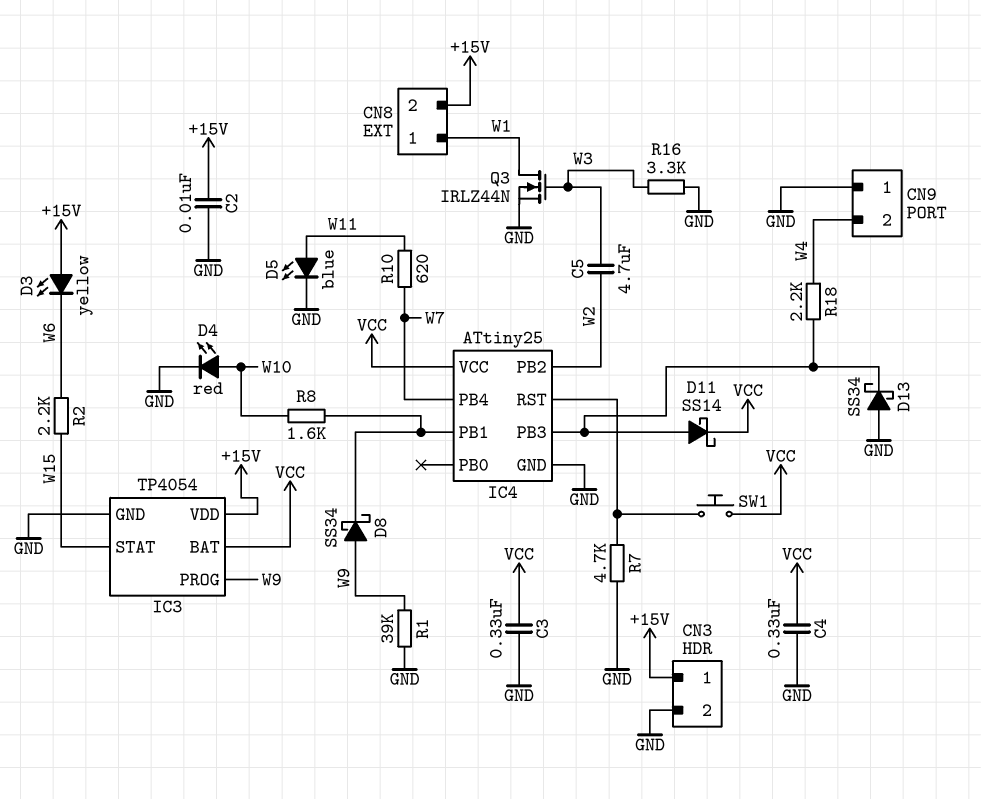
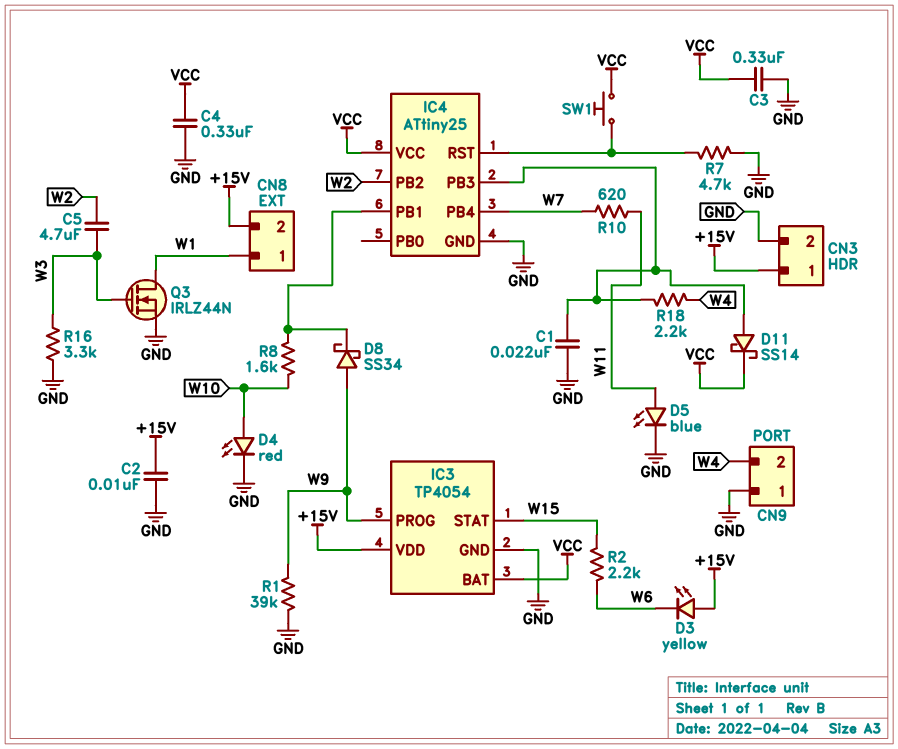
C1: none -> 22nF (GND, IC4/PB3)
D13: schottky SS34 (A GND, K IC4/PB3) -> none

